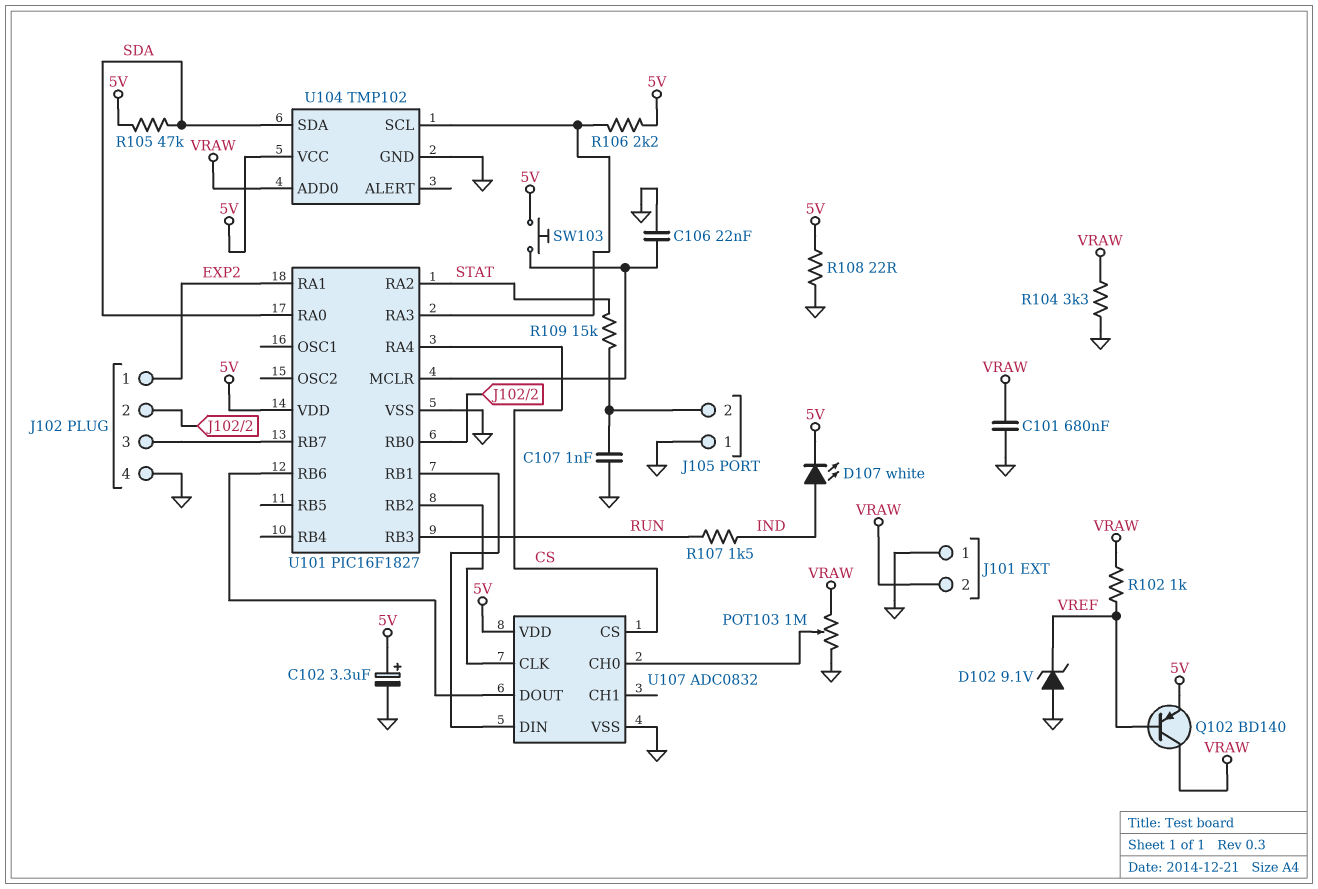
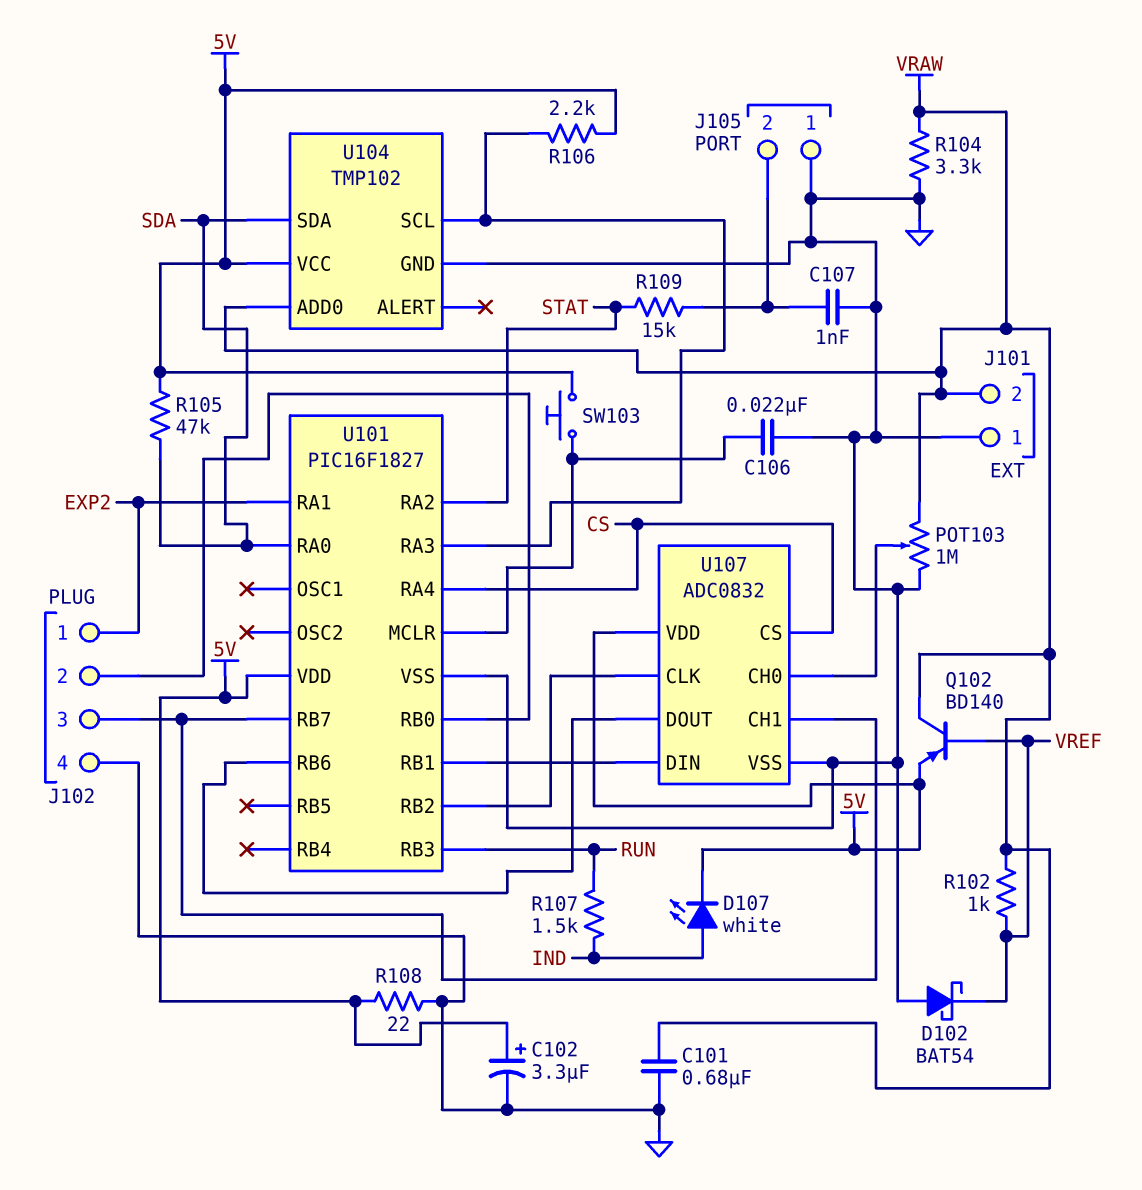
D102: zener 9.1V (A GND, K VREF) -> schottky BAT54 (A GND, K VREF)
U107 pin CH1: none -> J102/3

